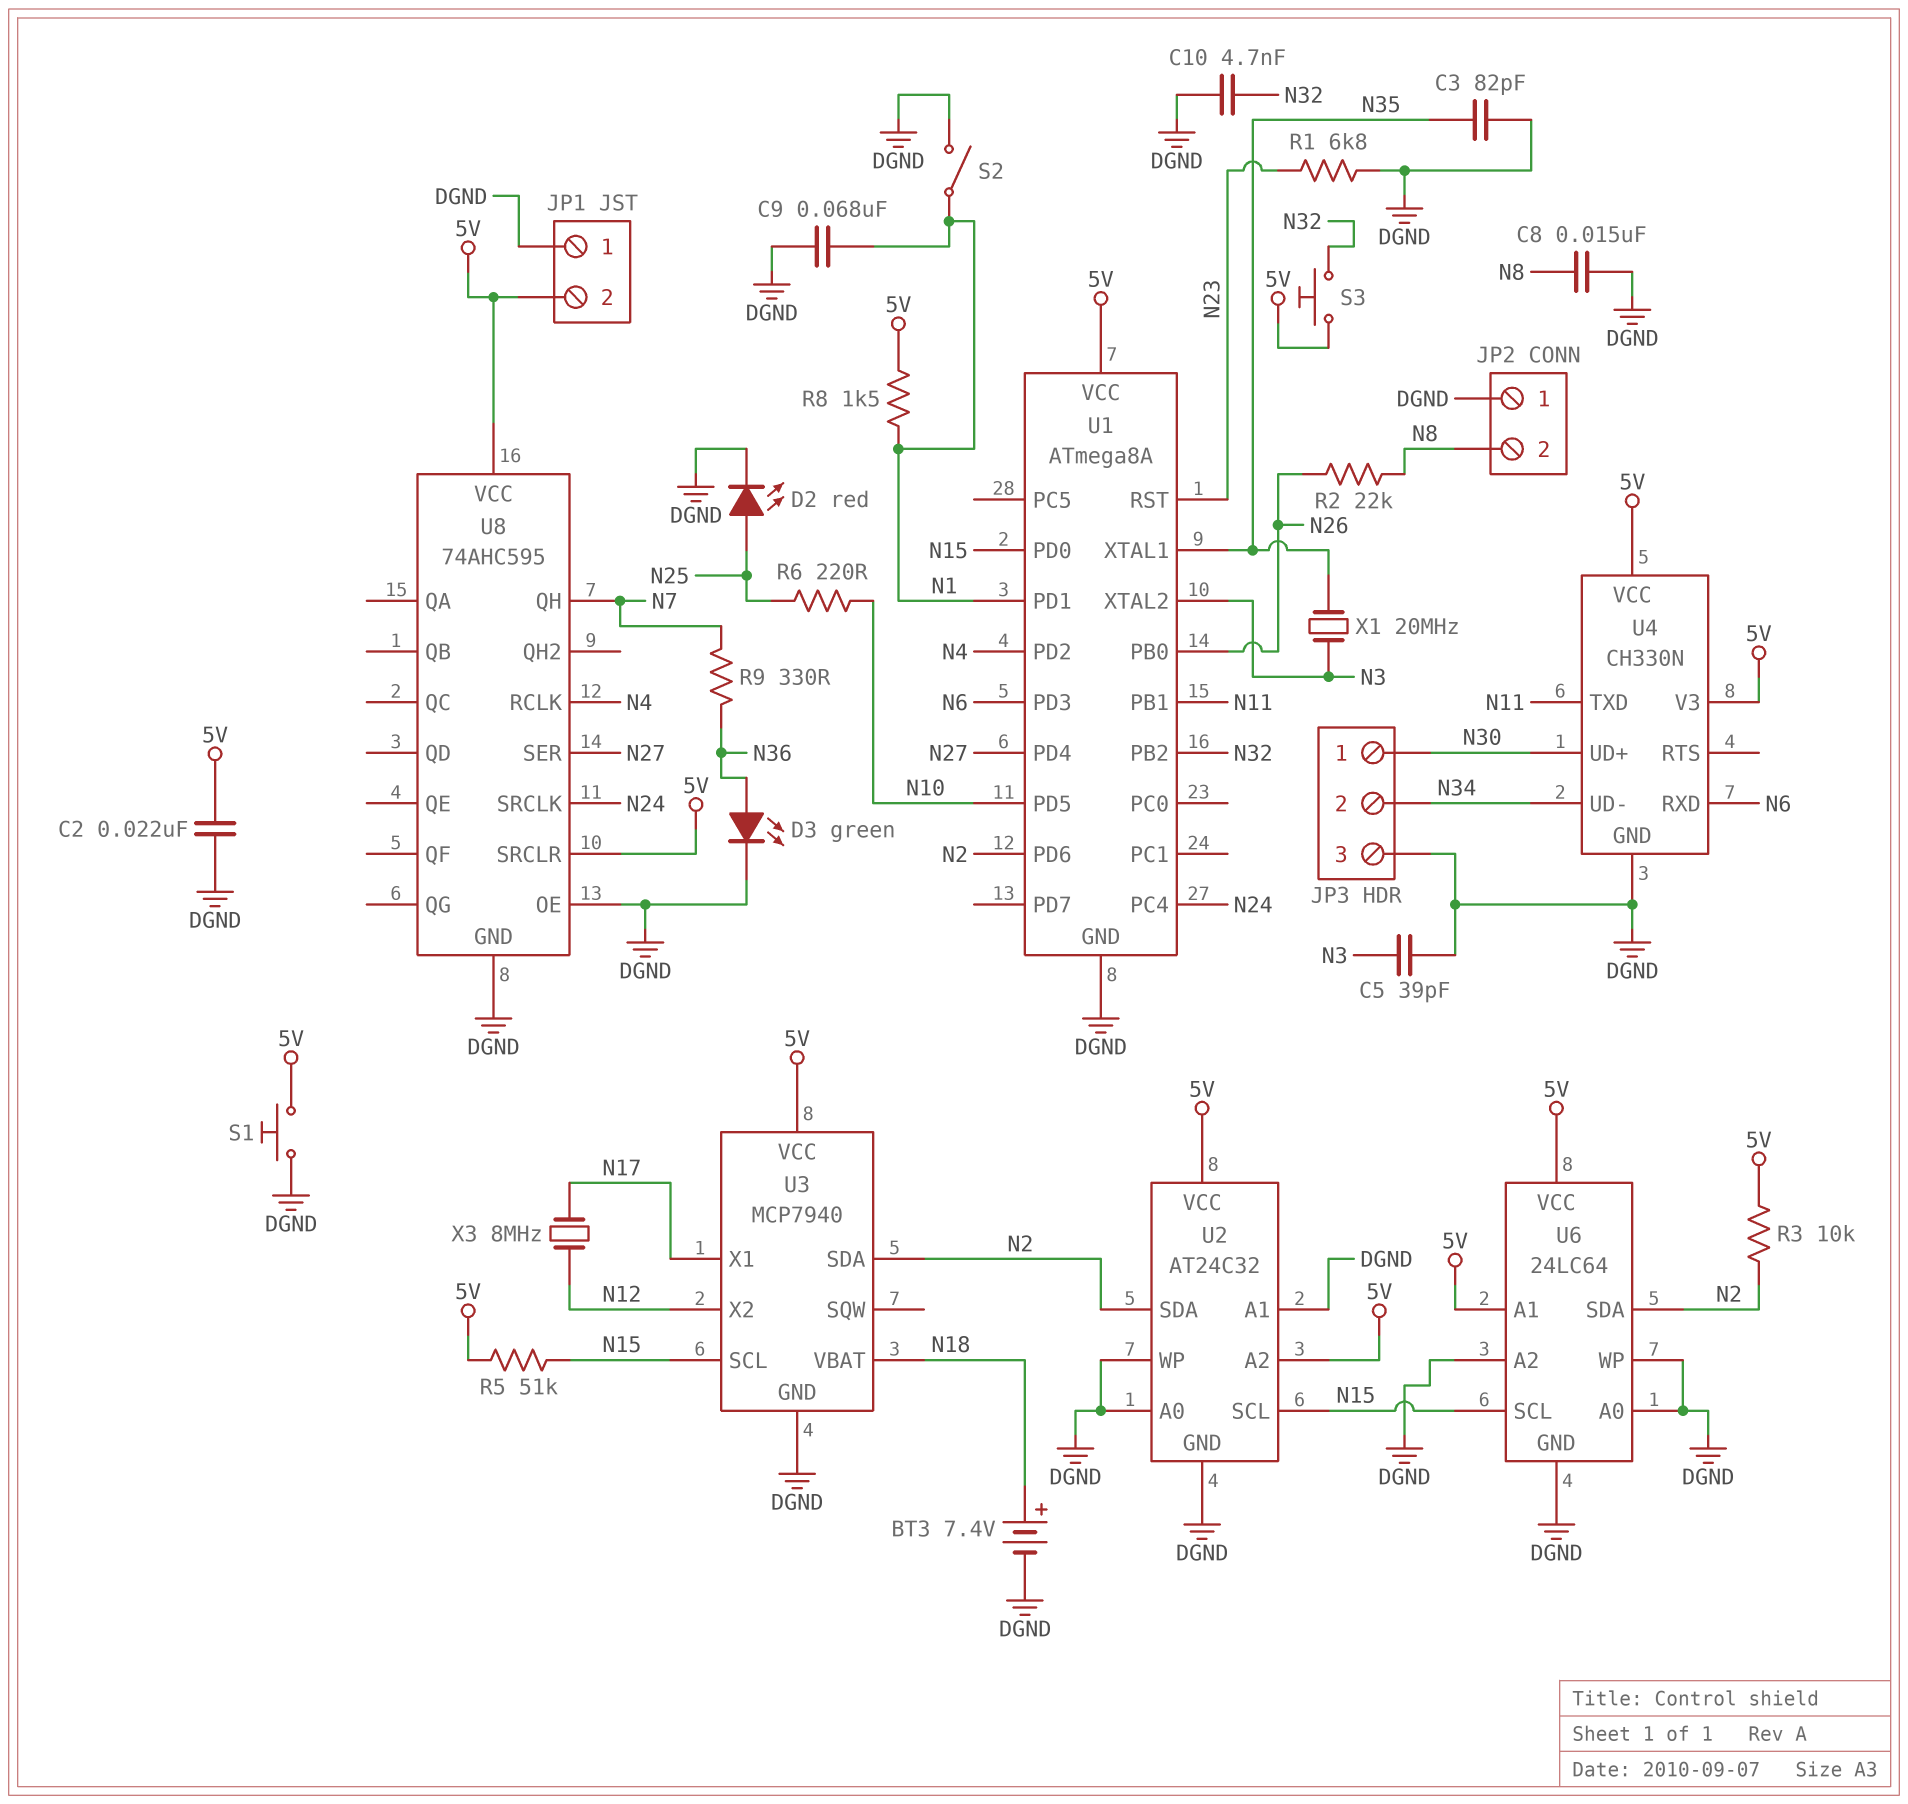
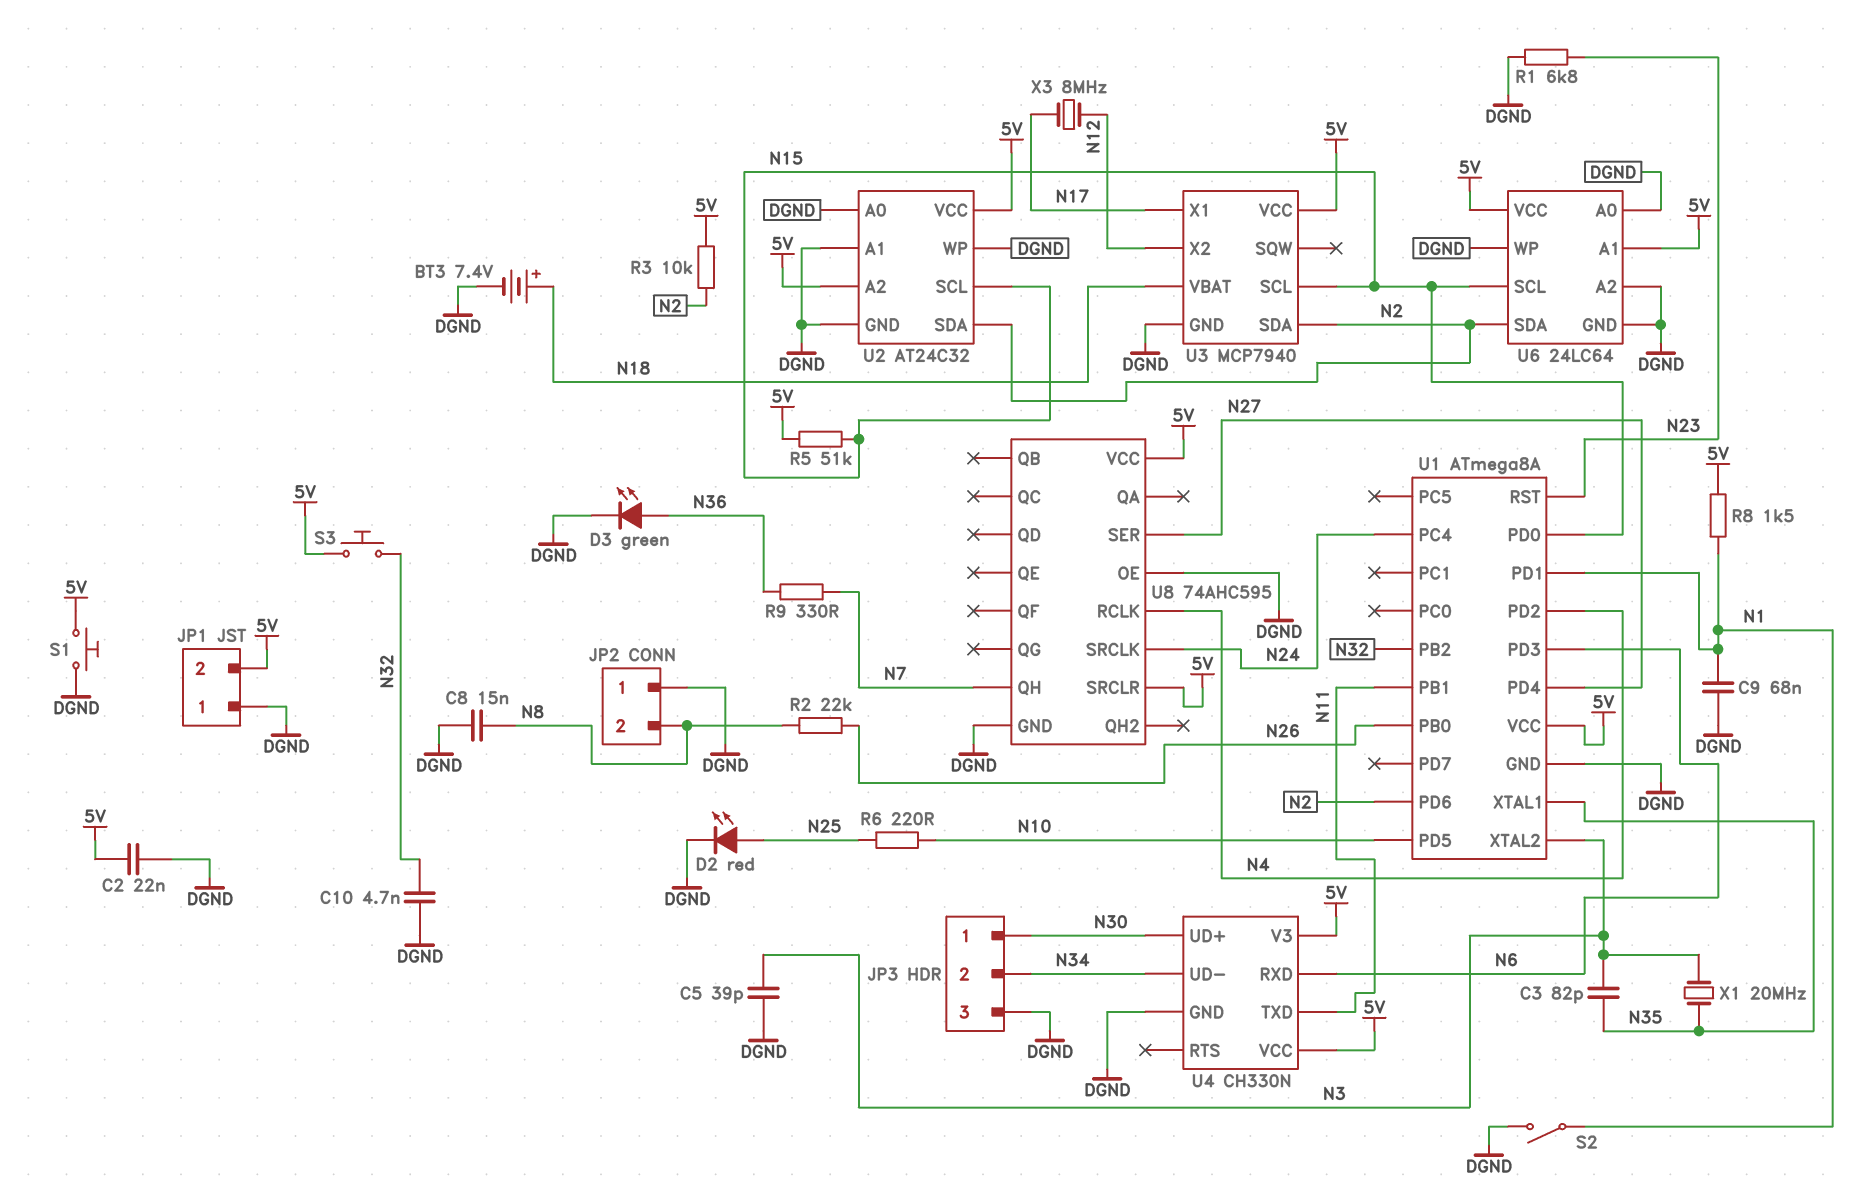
C3: 82pF (DGND, N35) -> 82pF (N3, N35)

